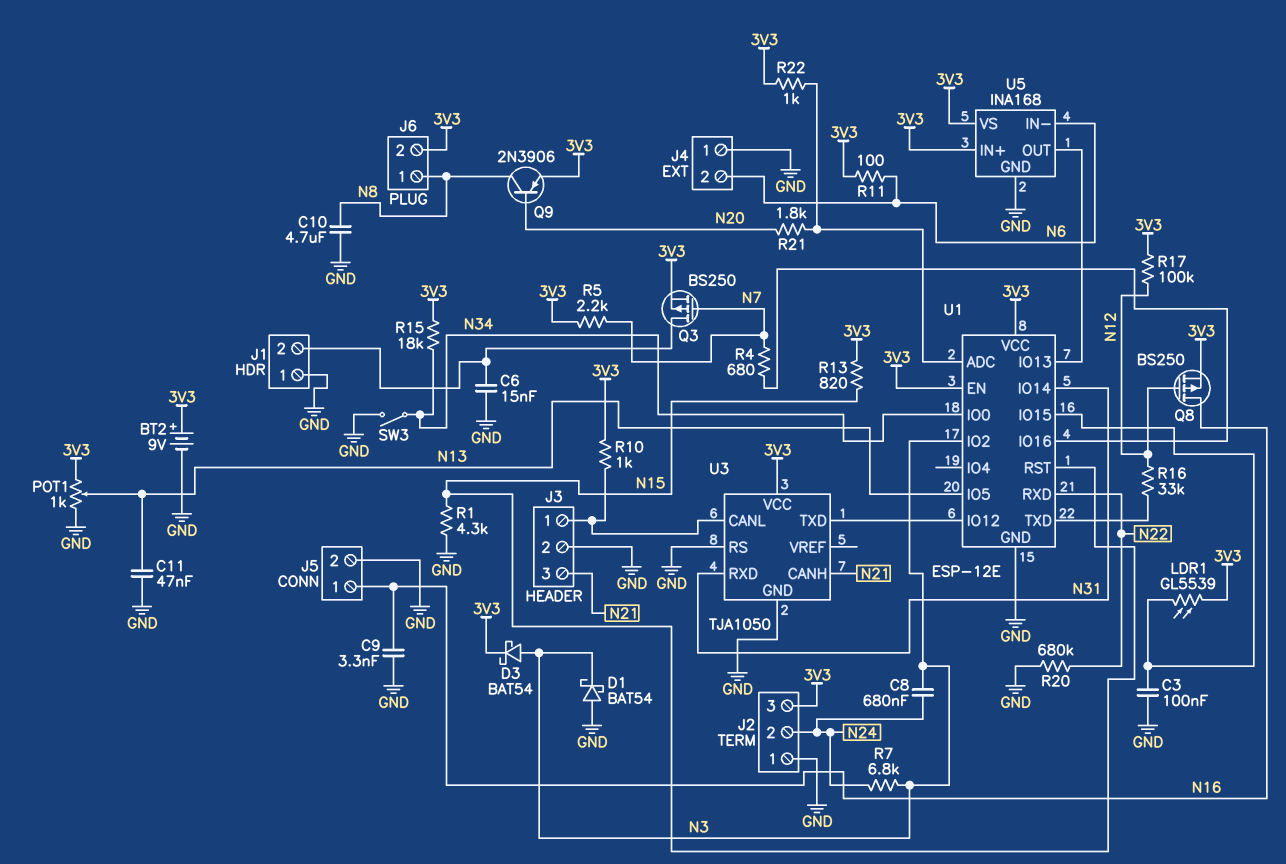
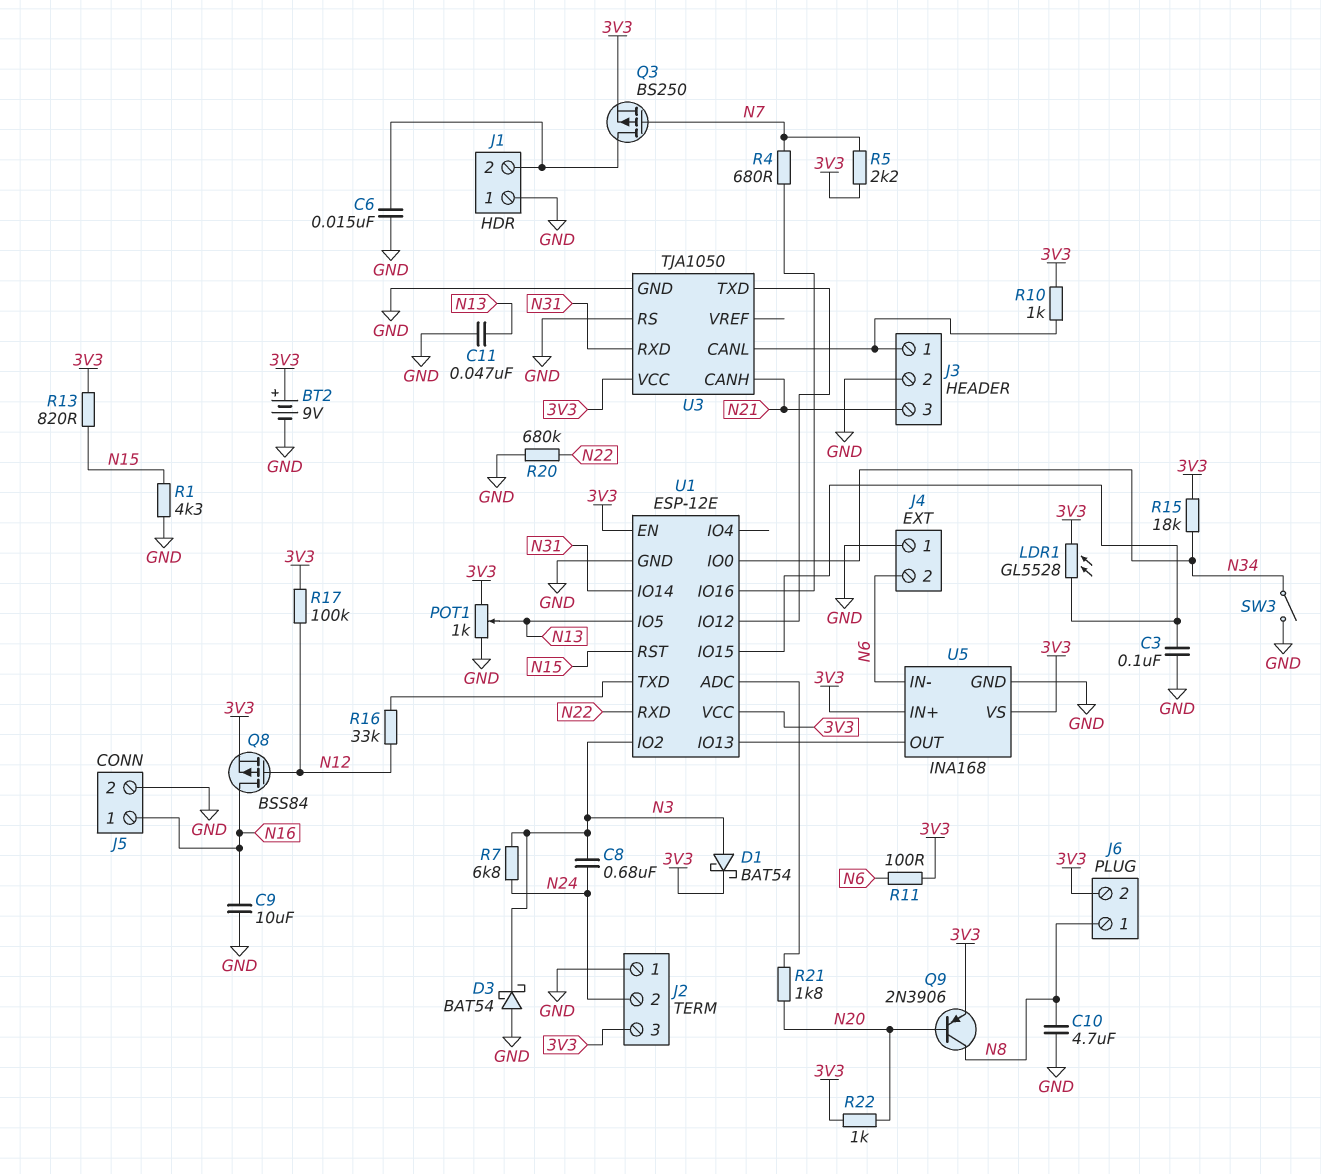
C9: 3.3nF (GND, N16) -> 10uF (GND, N16)
D1: schottky BAT54 (A GND, K N3) -> schottky BAT54 (A N3, K 3V3)
D3: schottky BAT54 (A N3, K 3V3) -> schottky BAT54 (A GND, K N3)
LDR1: GL5539 (3V3, U1/IO15) -> GL5528 (3V3, U1/IO15)
Q8: PMOS BS250 (G N12, D N16, S 3V3) -> PMOS BSS84 (G N12, D N16, S 3V3)
R22: 1k (3V3, U1/ADC) -> 1k (3V3, N20)

